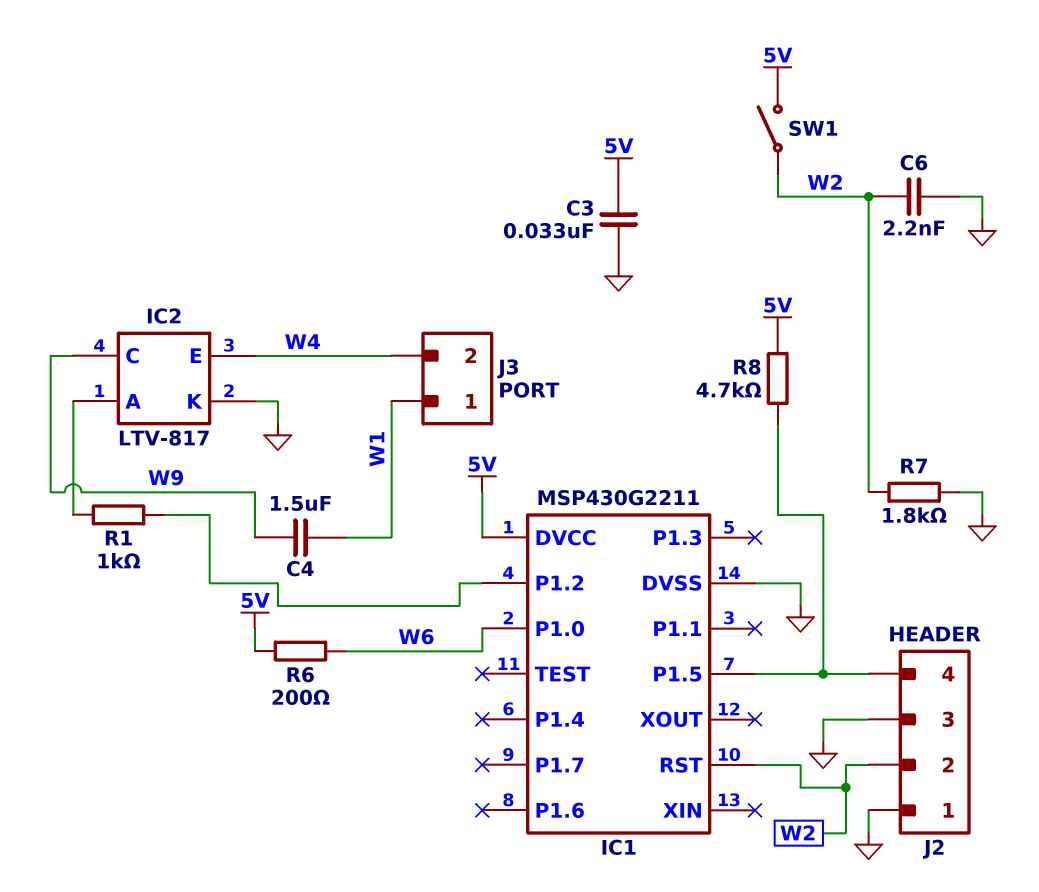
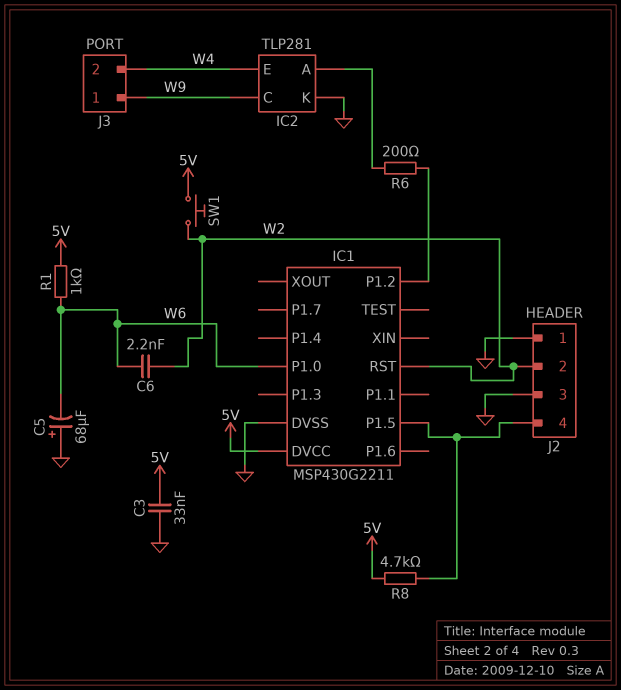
C4: 1.5uF (W1, W9) -> none
C5: none -> 68uF (plus GND, minus W6)
C6: 2.2nF (GND, W2) -> 2.2nF (W2, W6)
IC2: LTV-817 -> TLP281
J3 pin 1: W1 -> W9
R1: 1k (IC1/P1.2, IC2/A) -> 1k (5V, W6)
R6: 200 (5V, W6) -> 200 (IC1/P1.2, IC2/A)
R7: 1.8k (GND, W2) -> none
SW1: switch (5V, W2) -> button (5V, W2)

